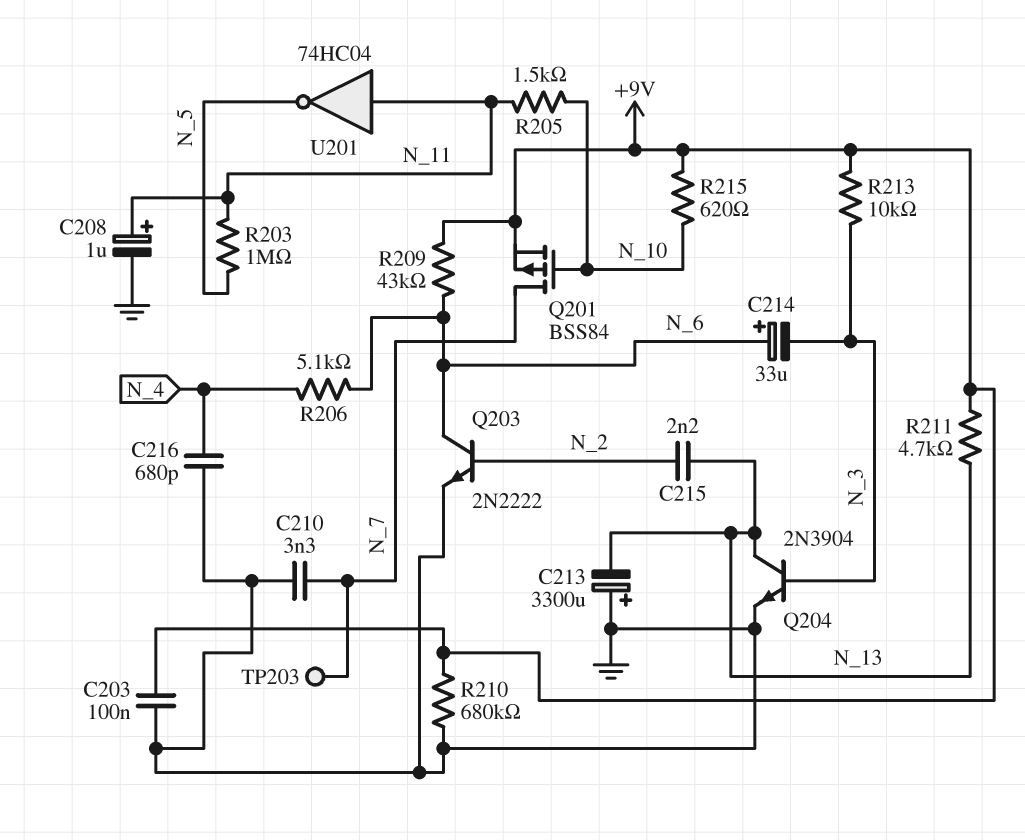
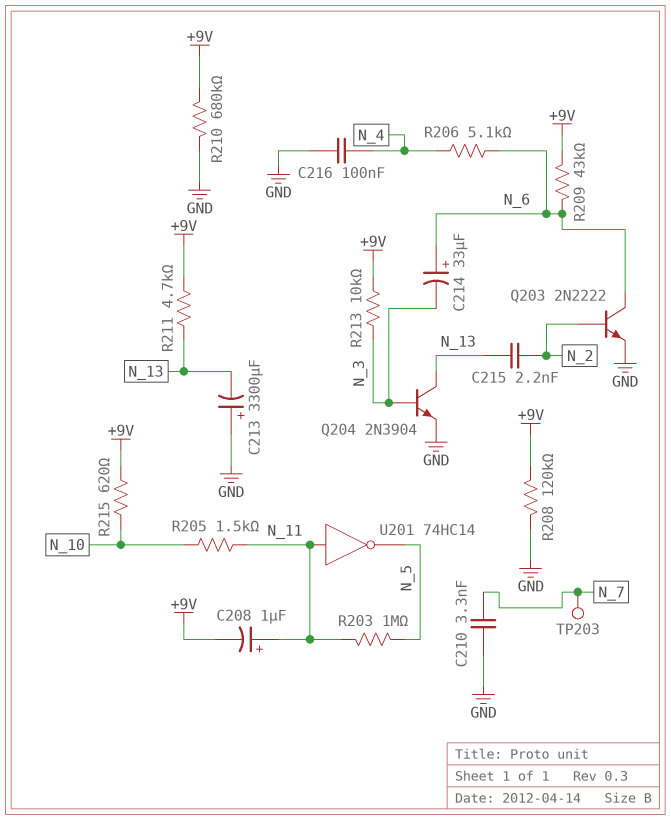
C203: 100nF (+9V, GND) -> none
C208: 1uF (plus N_11, minus GND) -> 1uF (plus N_11, minus +9V)
C216: 680pF (GND, N_4) -> 100nF (GND, N_4)
Q201: PMOS BSS84 (G N_10, D N_7, S +9V) -> none
R208: none -> 120k (+9V, GND)
U201: NOT 74HC04 (in N_11, out N_5) -> NOT 74HC14 (in N_11, out N_5)

